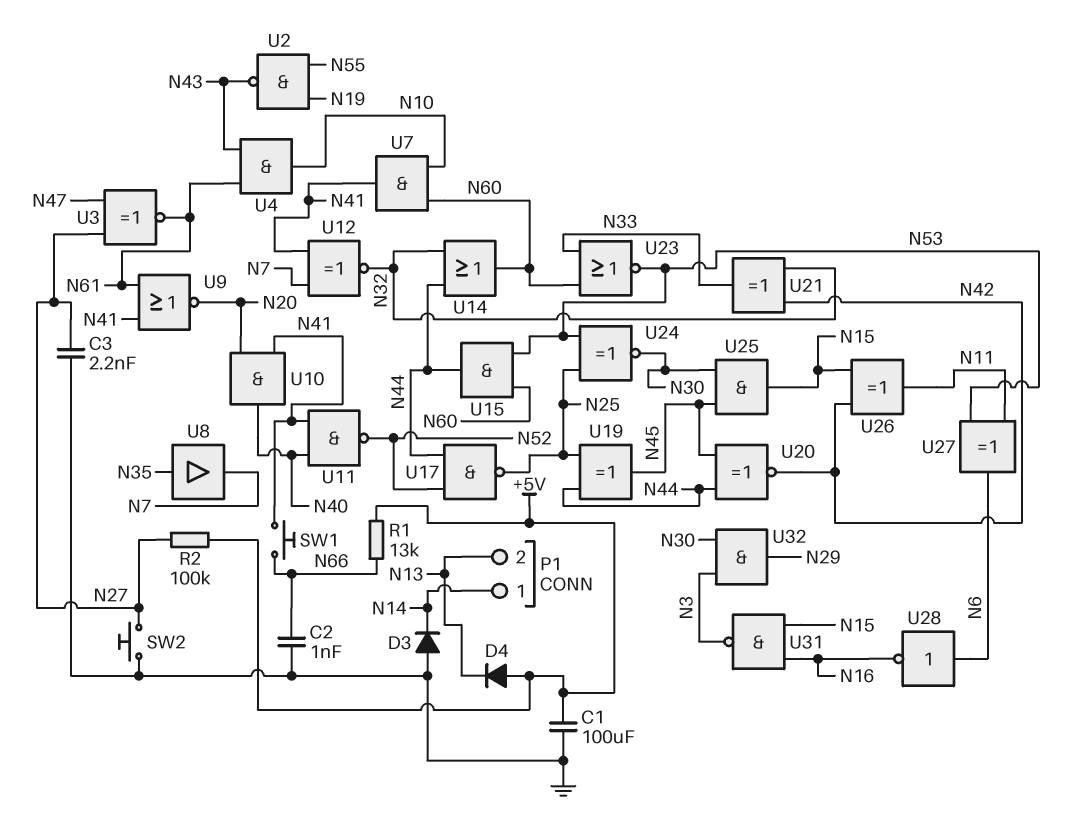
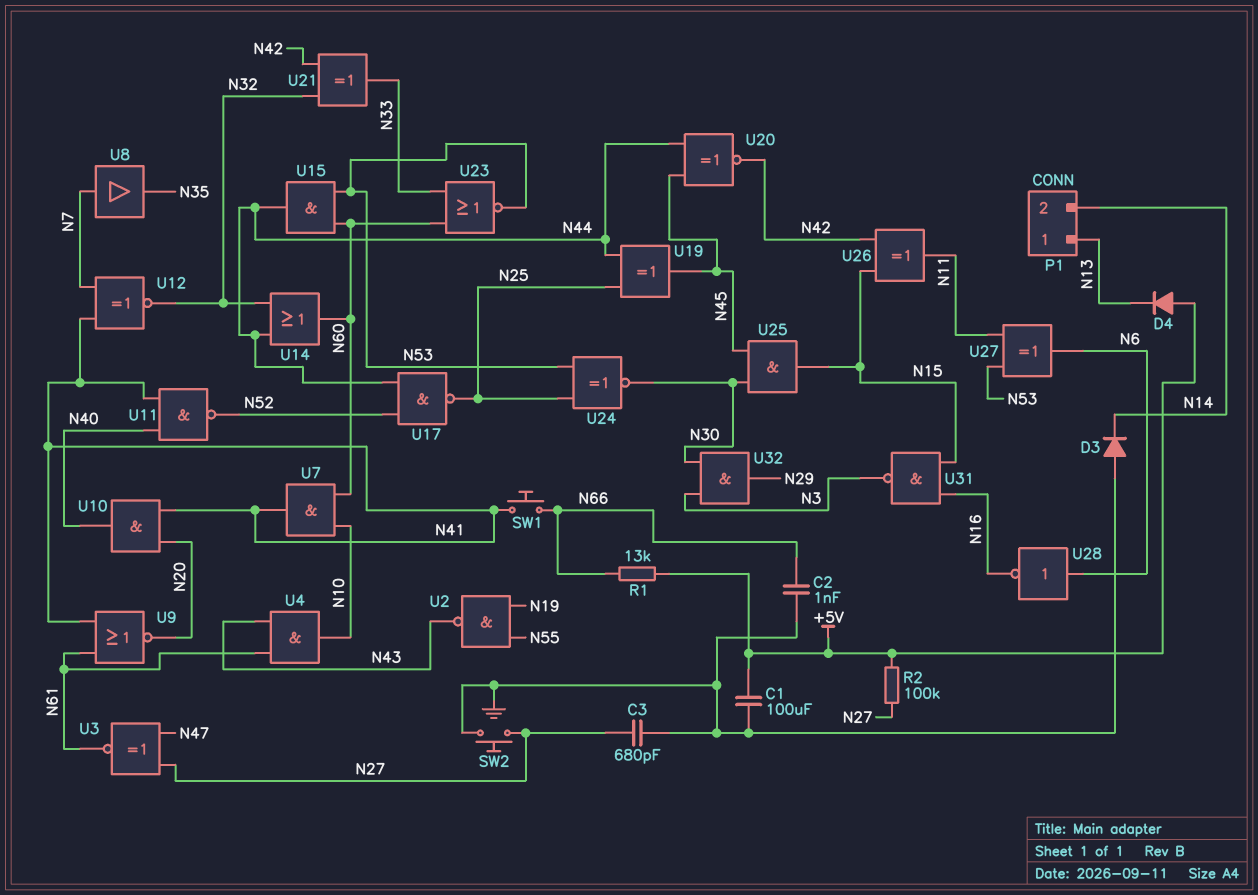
C3: 2.2nF (GND, N27) -> 680pF (GND, N27)
P1 pin 1: N14 -> N13
P1 pin 2: N13 -> N14
U8: buffer (in N35, out N7) -> buffer (in N7, out N35)

